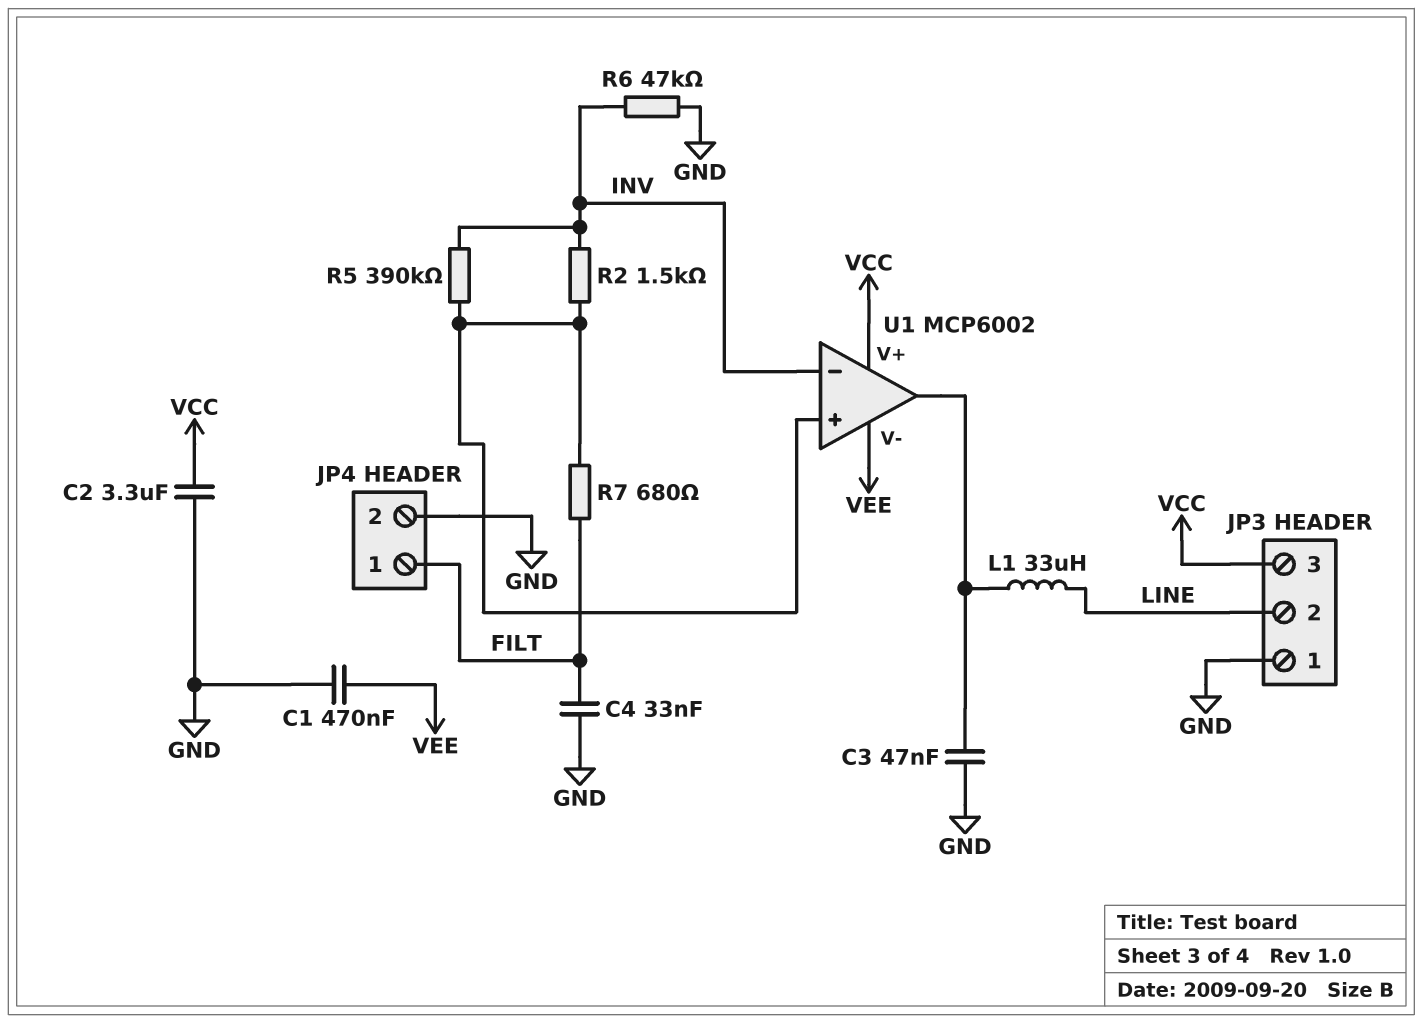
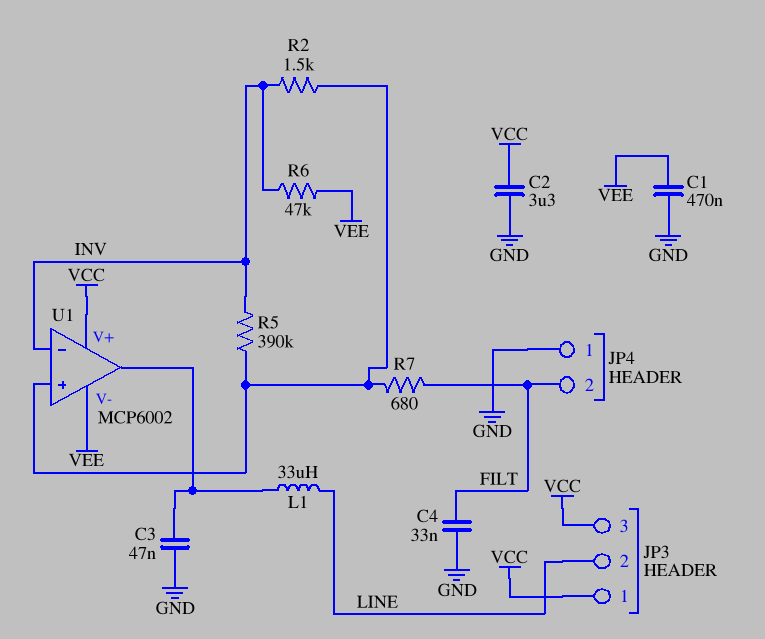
JP3 pin 1: GND -> VCC
JP4 pin 1: FILT -> GND
JP4 pin 2: GND -> FILT
R6: 47k (GND, INV) -> 47k (INV, VEE)

